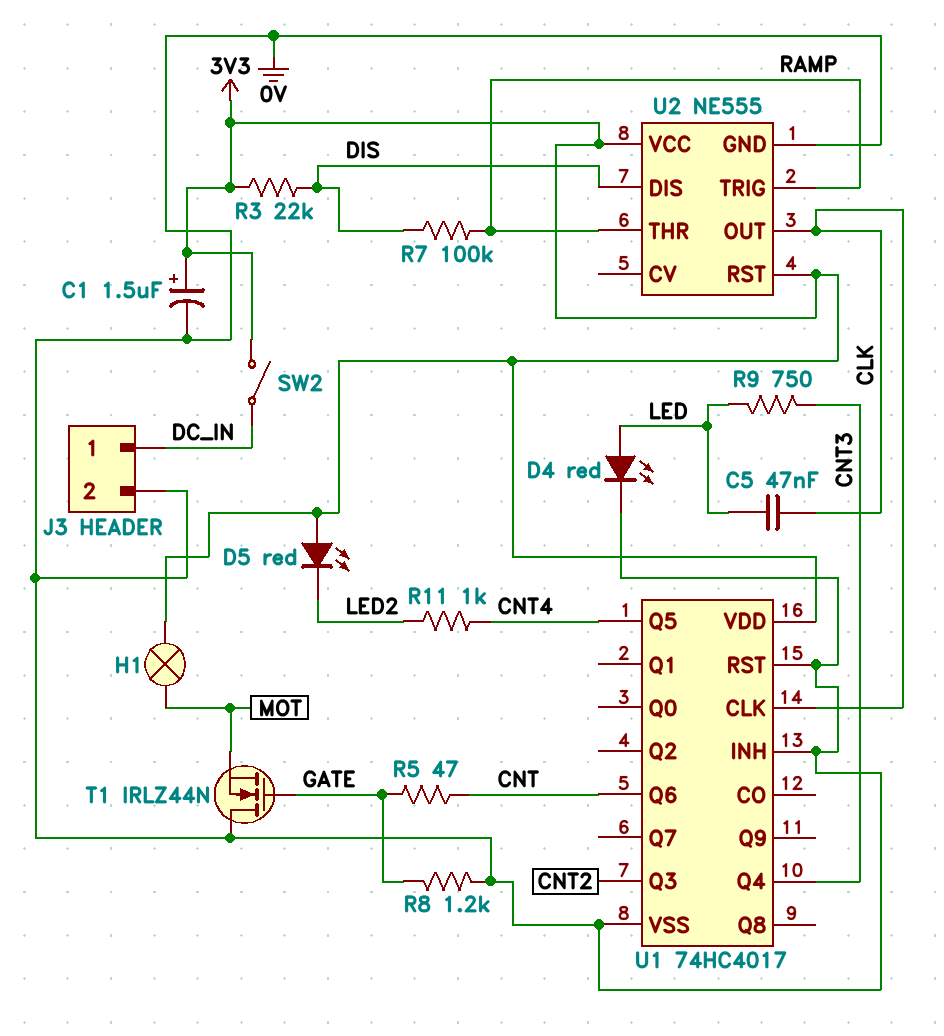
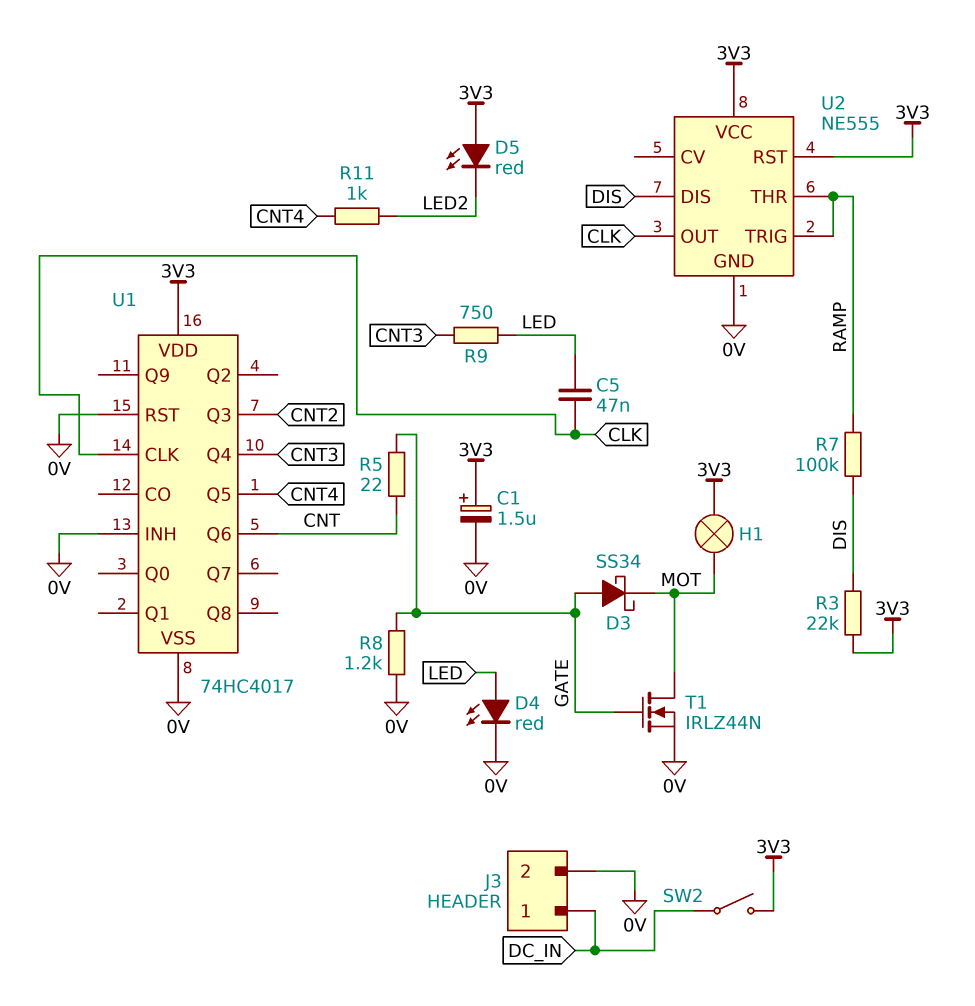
D3: none -> schottky SS34 (A GATE, K MOT)
R5: 47 (CNT, GATE) -> 22 (CNT, GATE)
T1: NMOS IRLZ44N (G GATE, D 0V, S MOT) -> NMOS IRLZ44N (G GATE, D MOT, S 0V)

